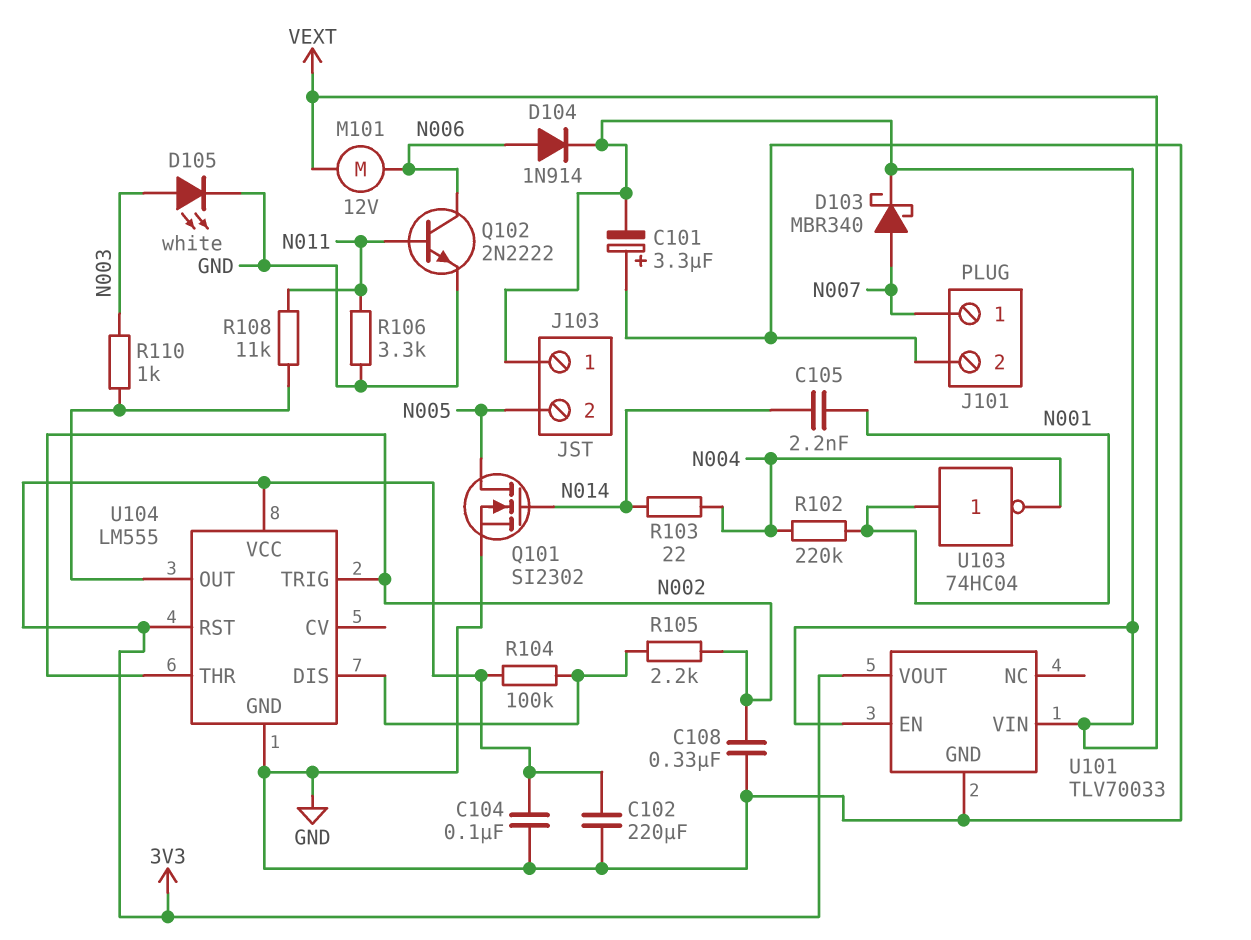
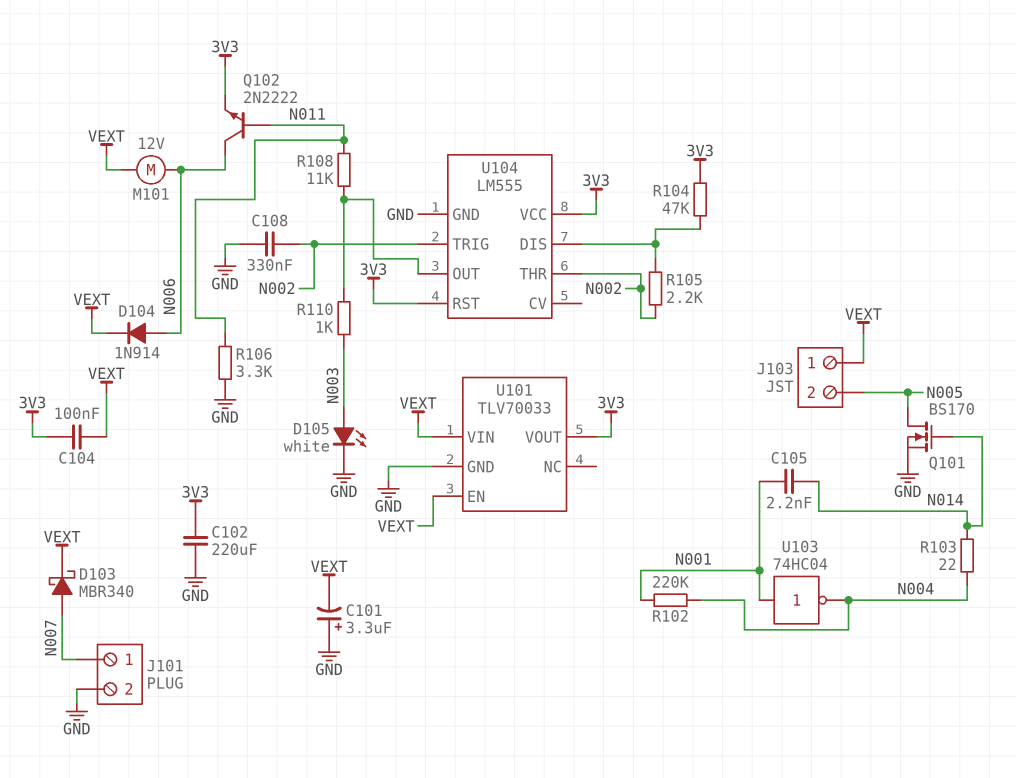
C104: 100nF (3V3, GND) -> 100nF (3V3, VEXT)
Q101: NMOS SI2302 (G N014, D N005, S GND) -> NMOS BS170 (G N014, D N005, S GND)
Q102: NPN 2N2222 (B N011, C N006, E GND) -> NPN 2N2222 (B N011, C N006, E 3V3)
R104: 100k (3V3, U104/DIS) -> 47k (3V3, U104/DIS)

